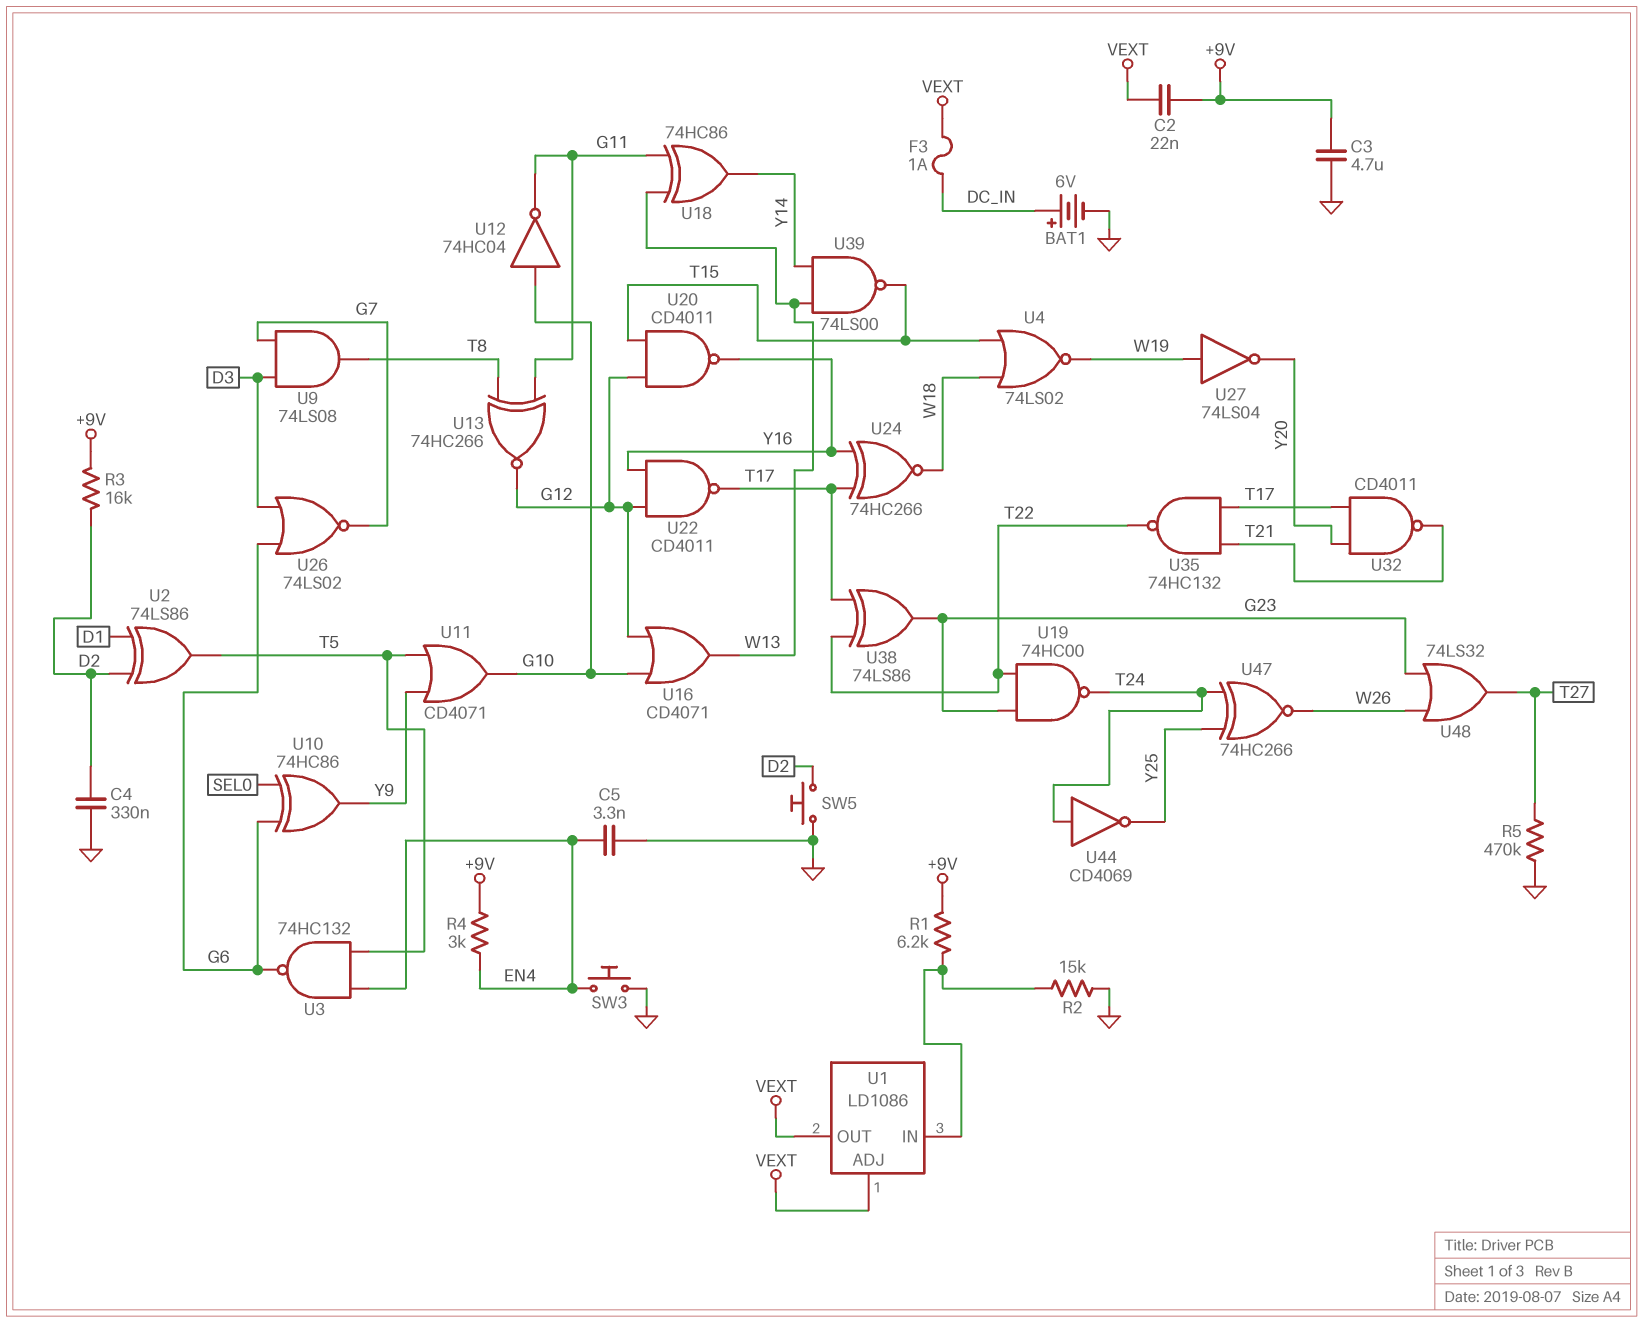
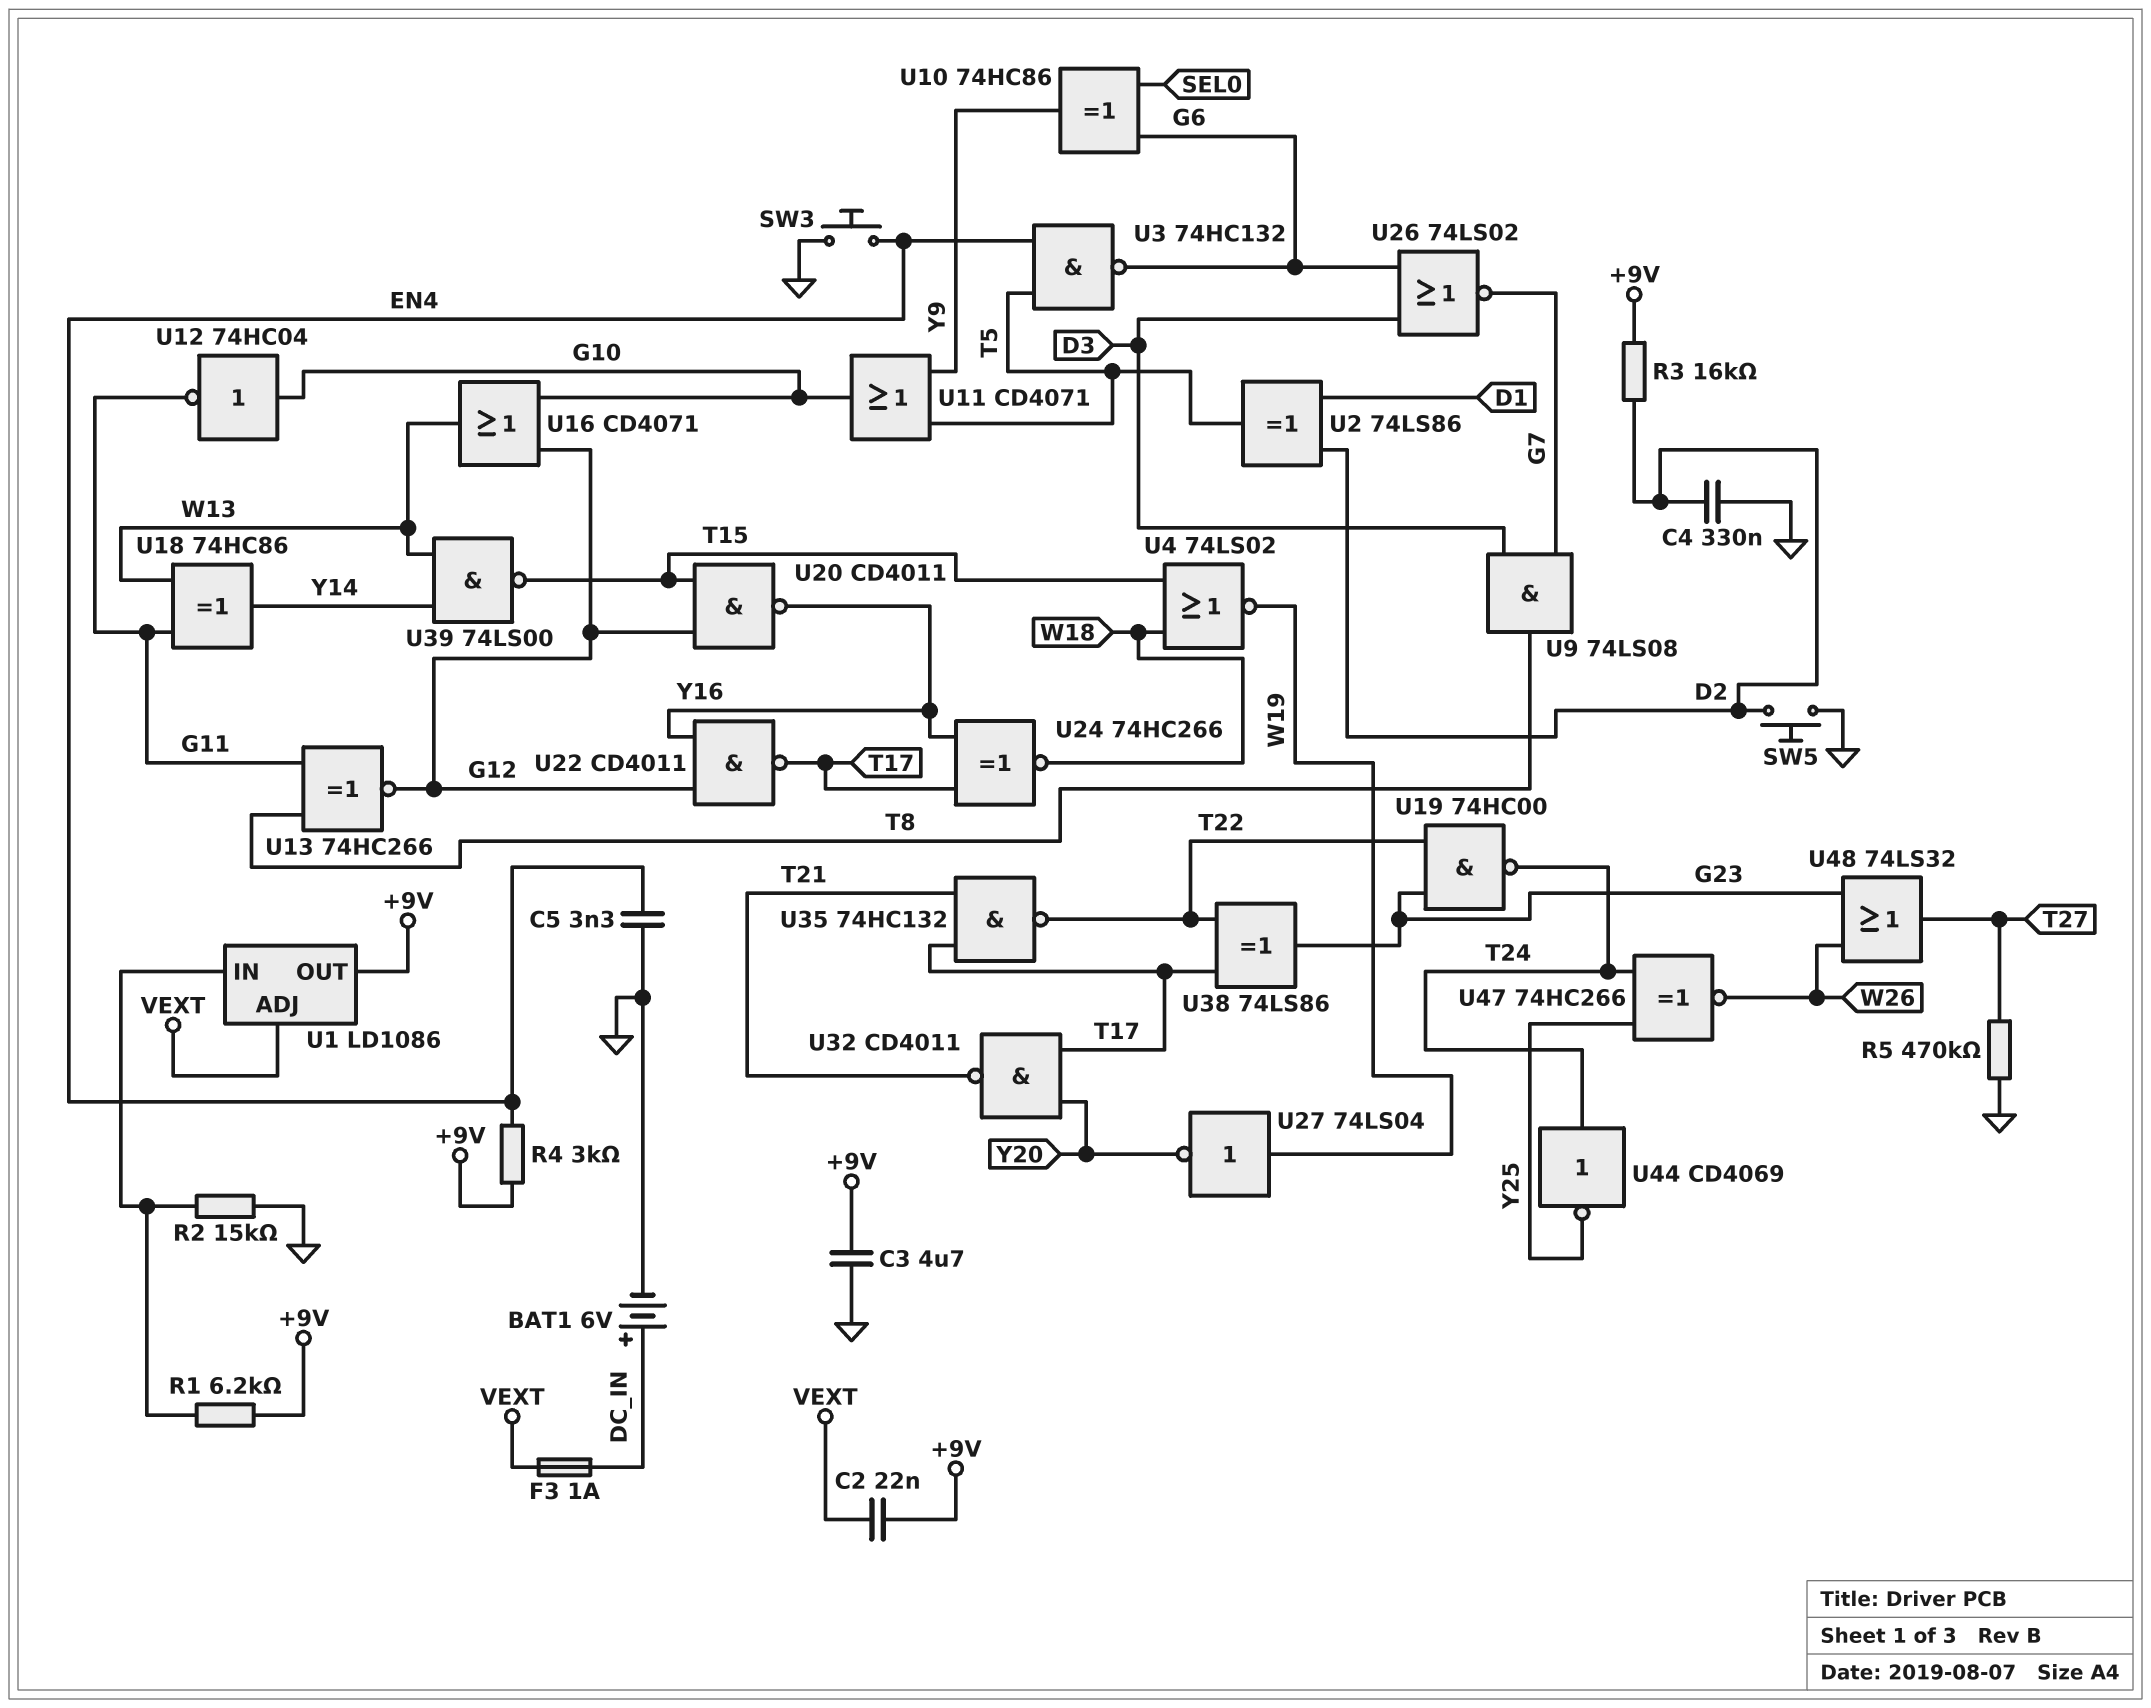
U1 pin OUT: VEXT -> +9V

